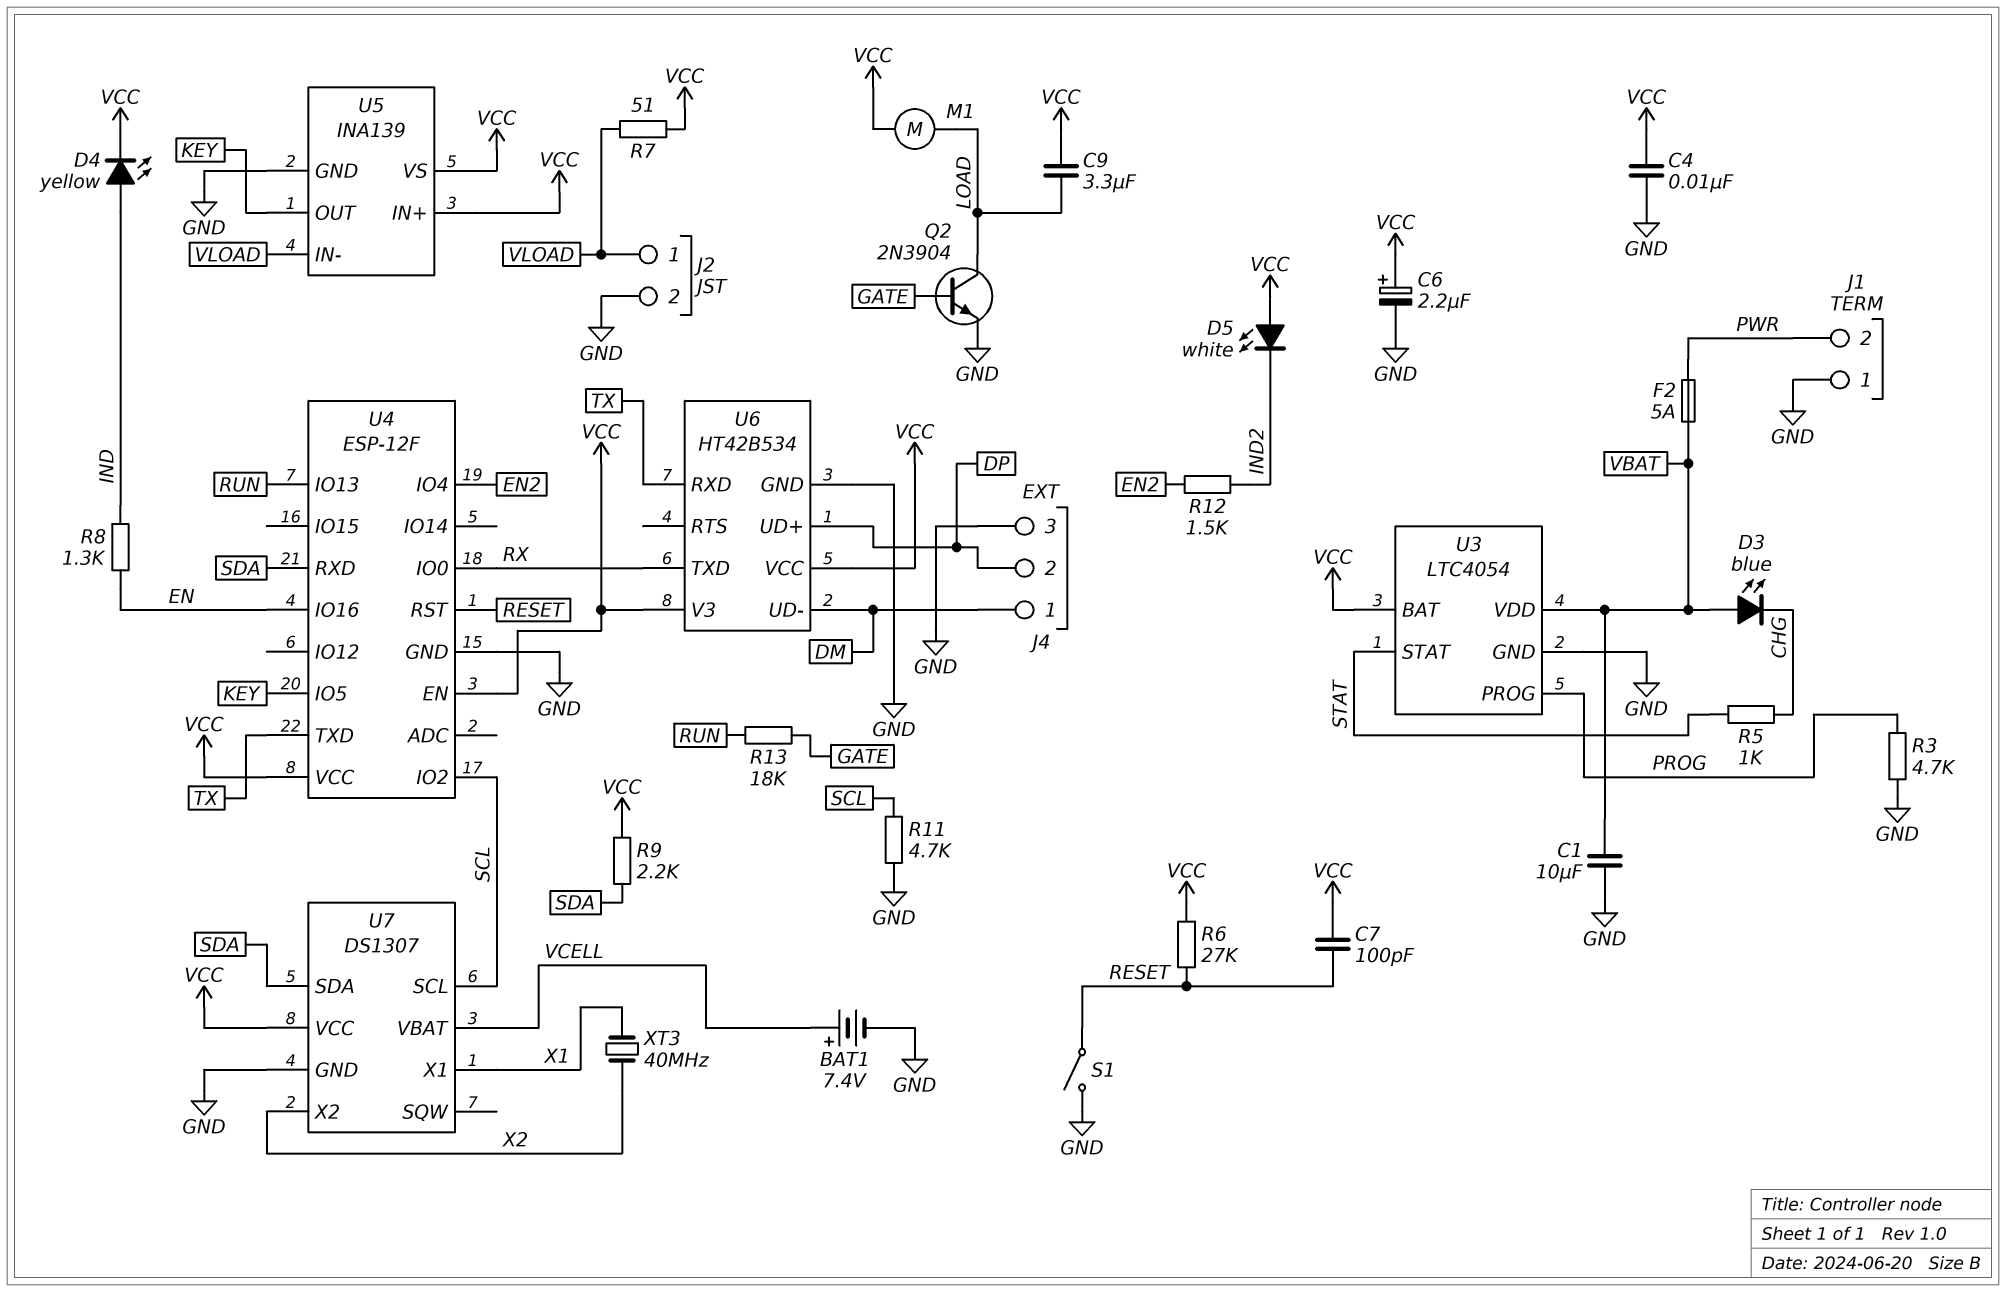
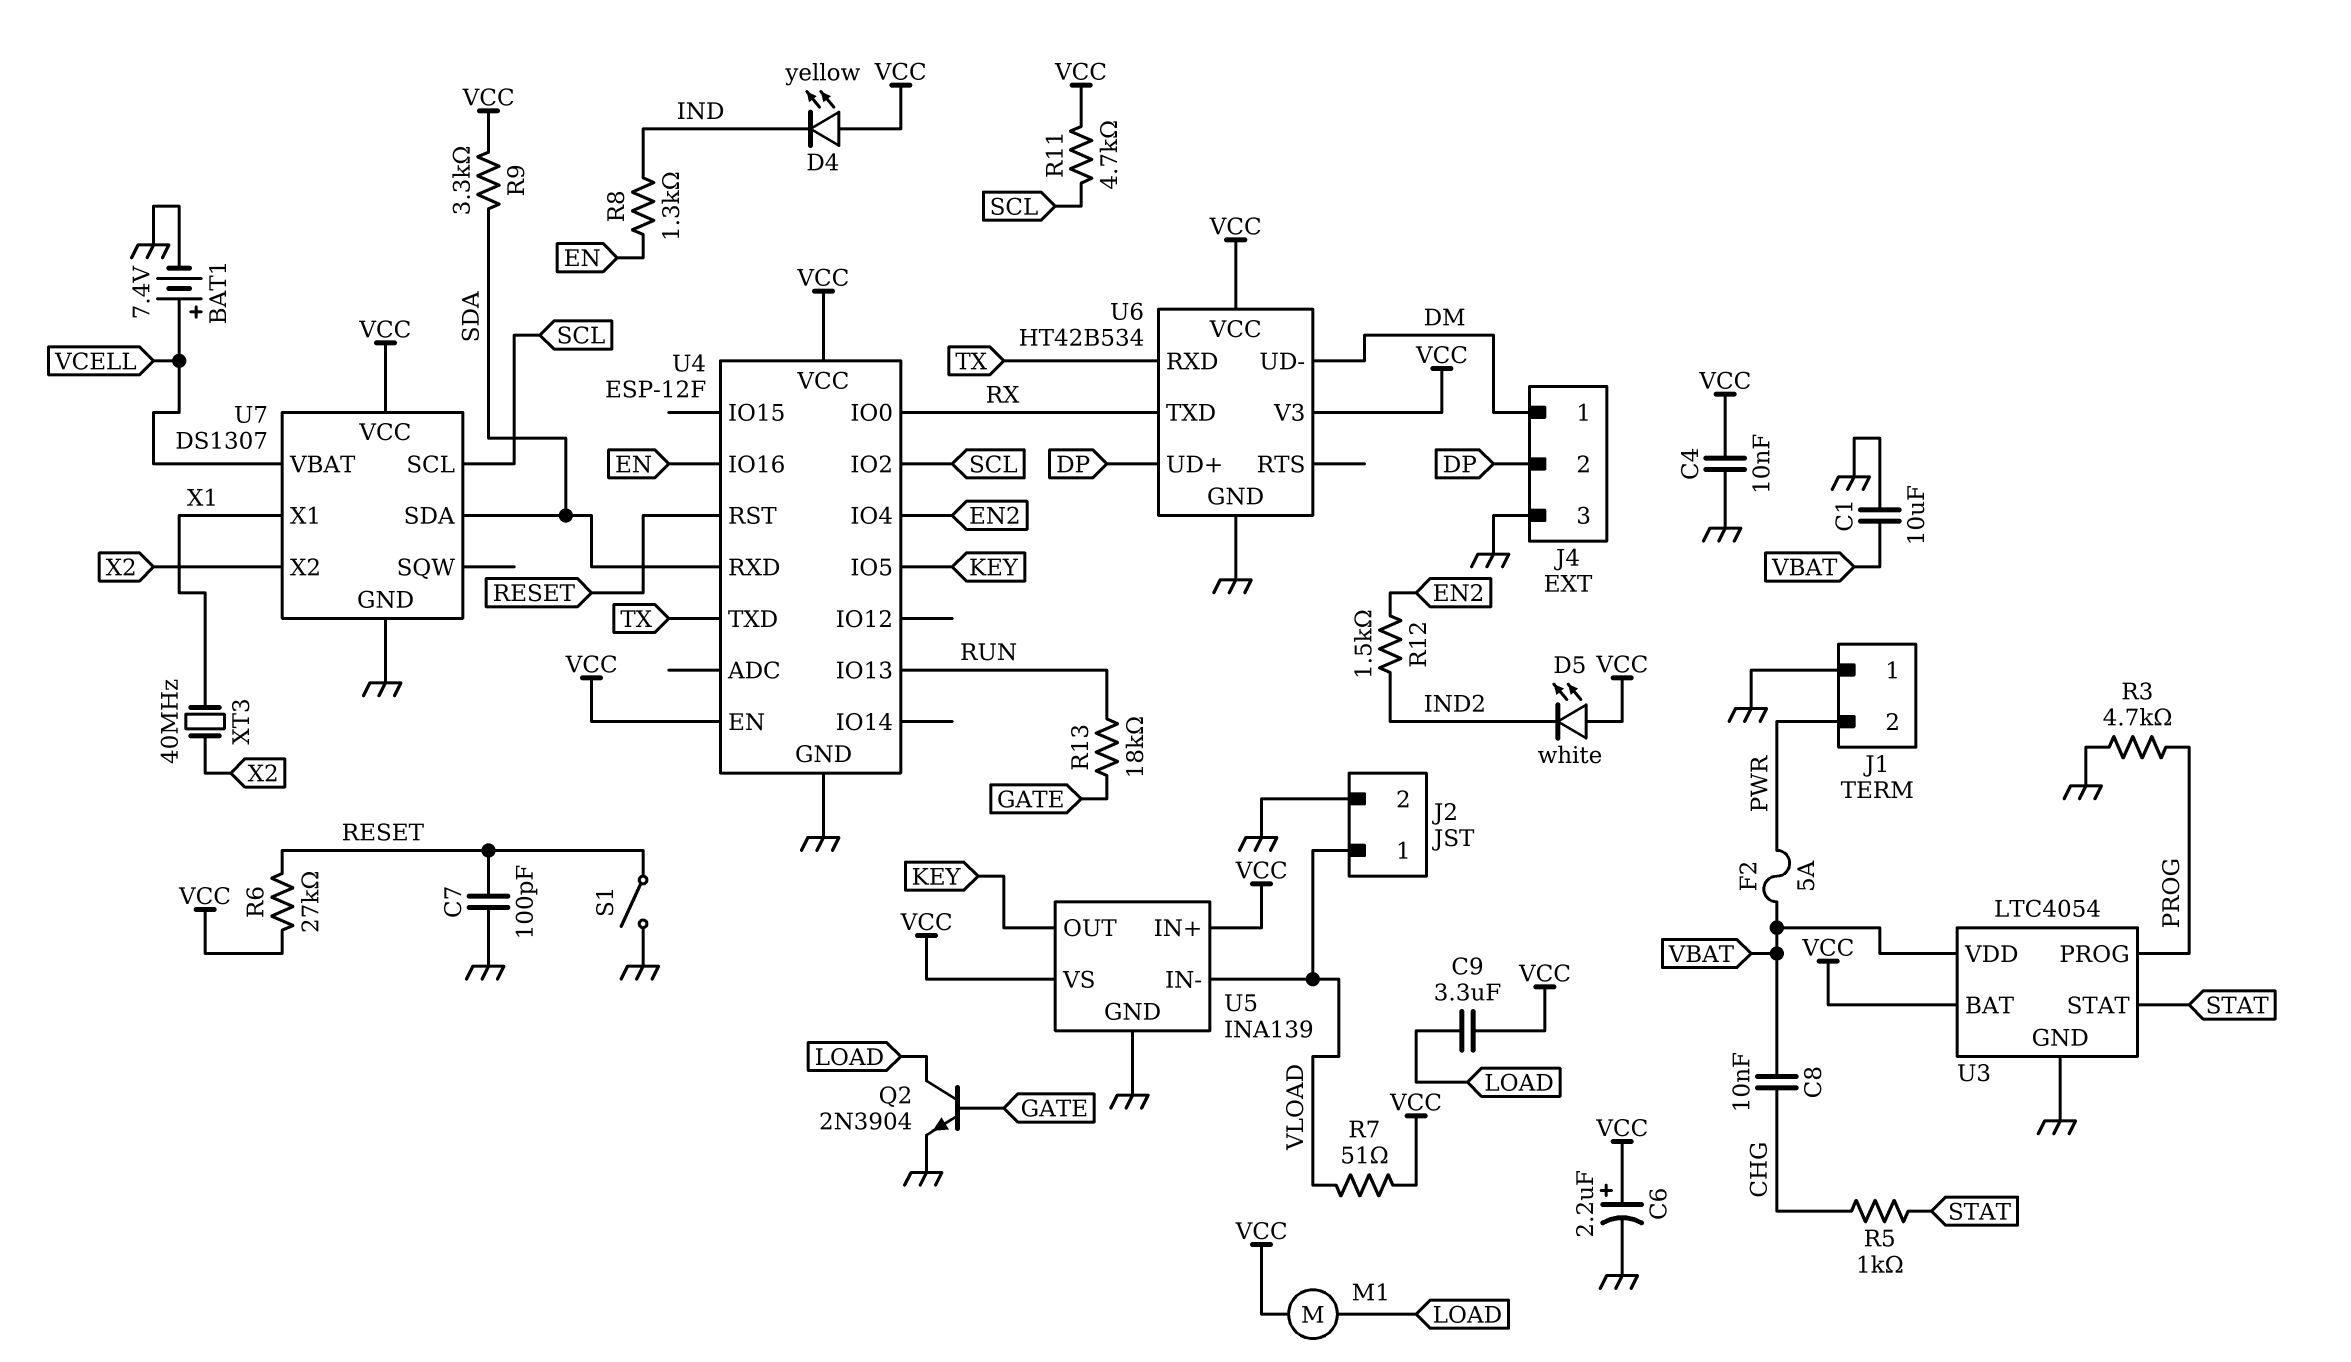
C7: 100pF (RESET, VCC) -> 100pF (GND, RESET)
C8: none -> 10nF (CHG, VBAT)
D3: LED blue (A VBAT, K CHG) -> none
D4: LED yellow (A IND, K VCC) -> LED yellow (A VCC, K IND)
R9: 2.2k (SDA, VCC) -> 3.3k (SDA, VCC)
R11: 4.7k (GND, SCL) -> 4.7k (SCL, VCC)

